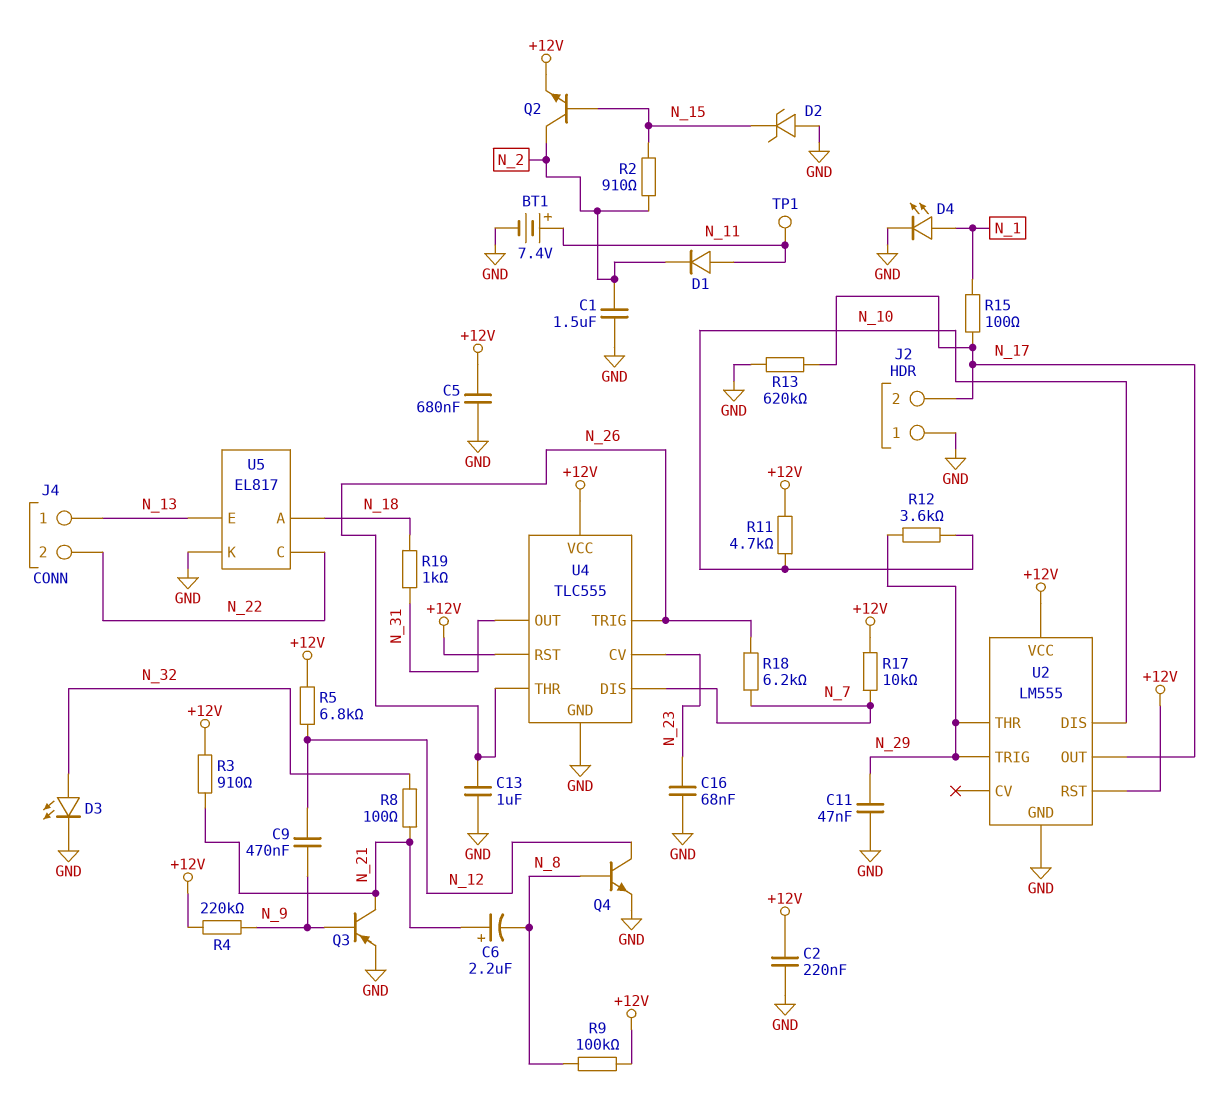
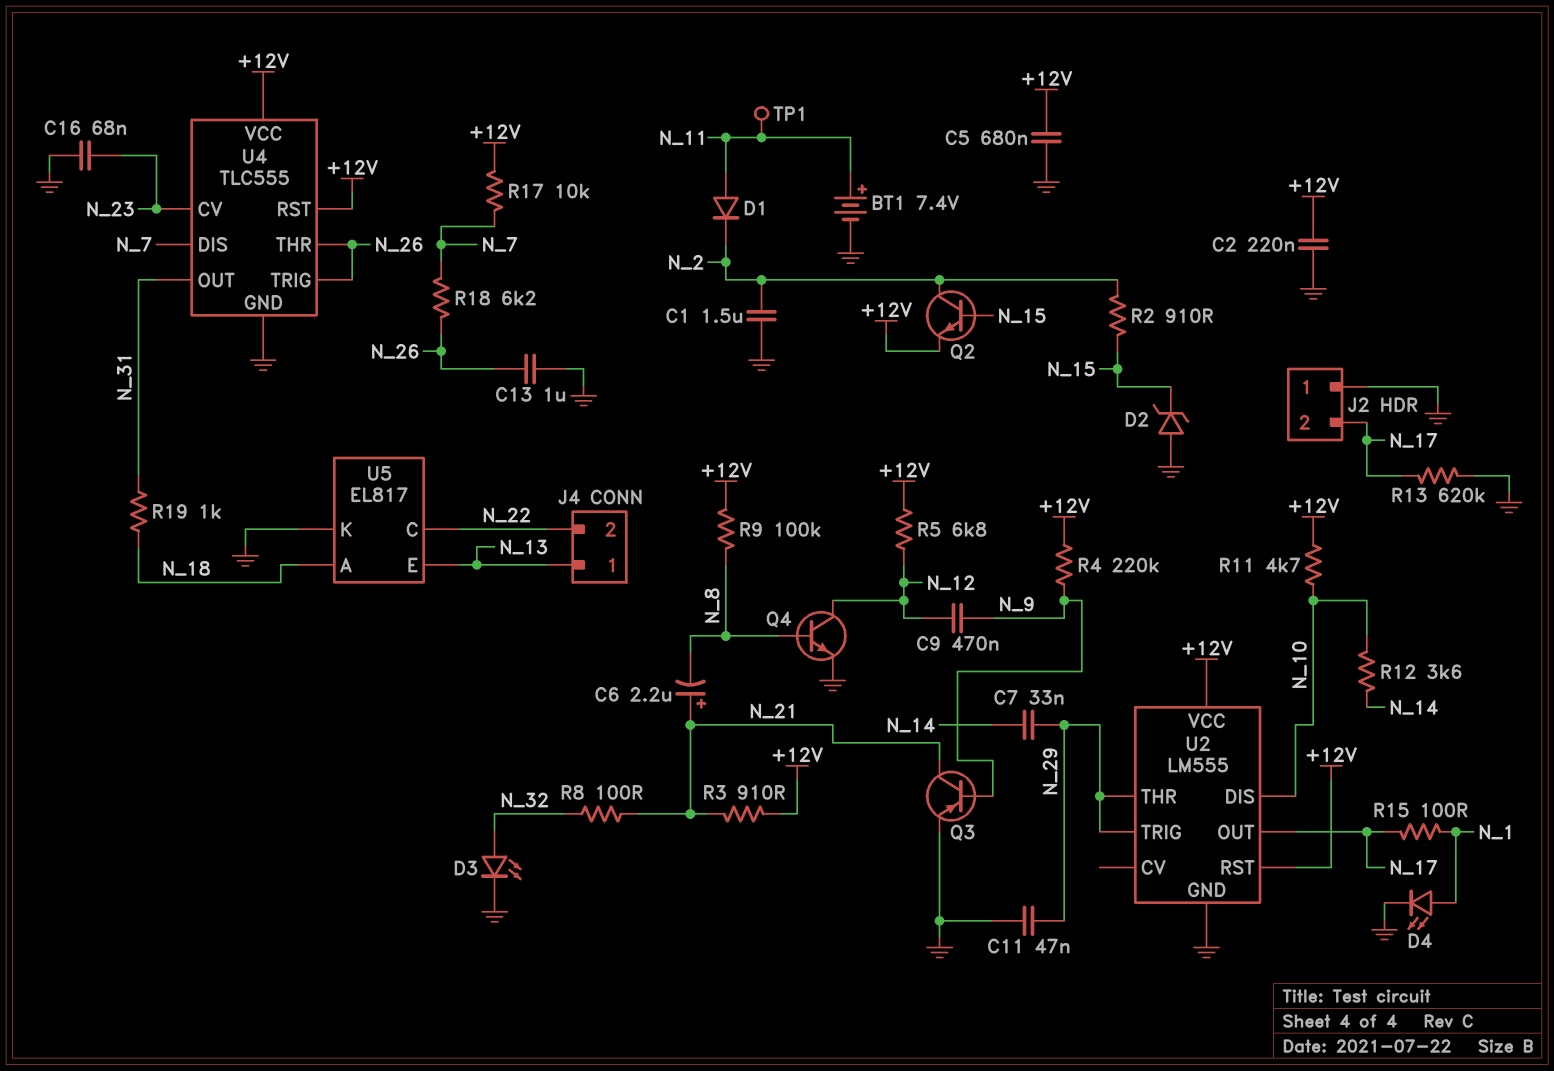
C7: none -> 33nF (N_14, N_29)
R12: 3.6k (N_10, N_29) -> 3.6k (N_10, N_14)

